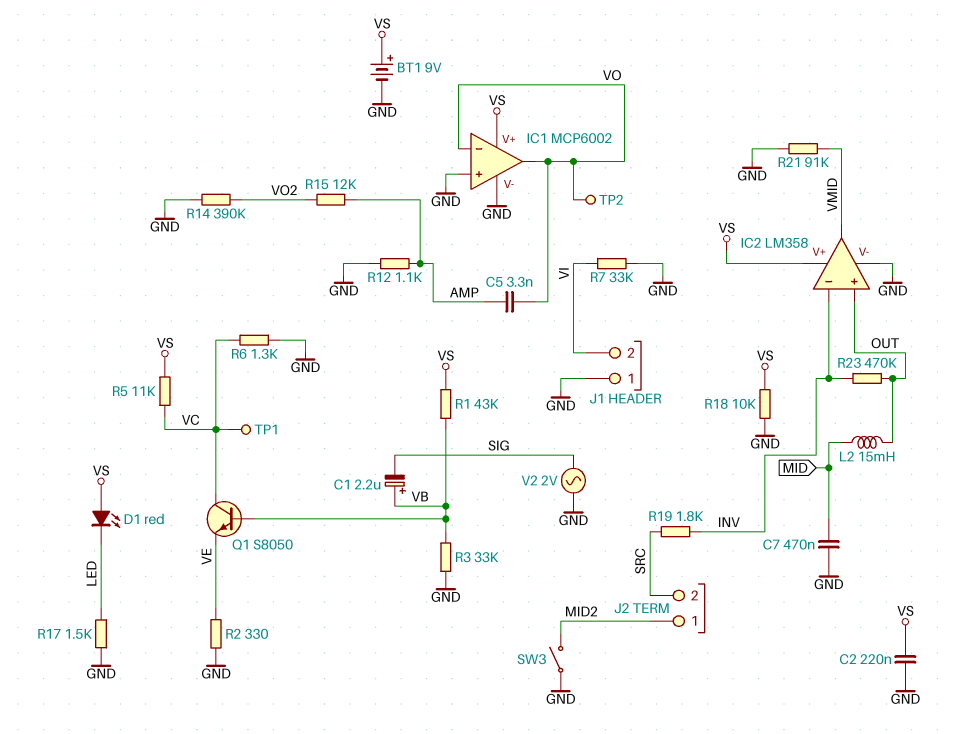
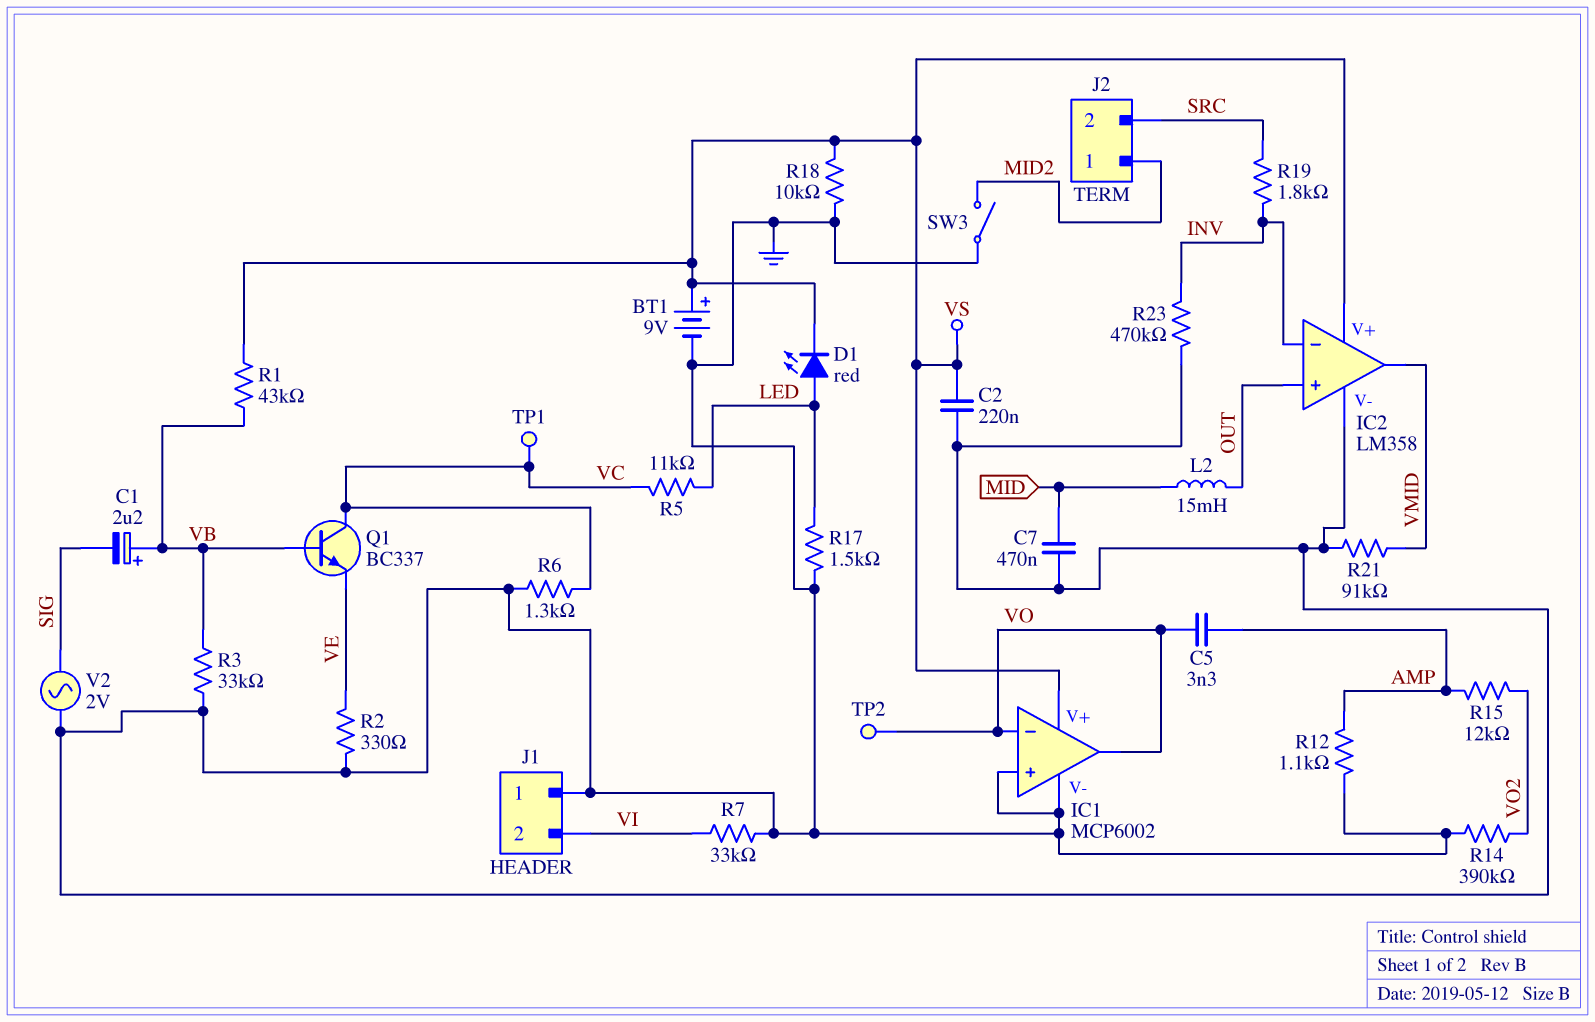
D1: LED red (A VS, K LED) -> LED red (A LED, K VS)
Q1: NPN S8050 (B VB, C VC, E VE) -> NPN BC337 (B VB, C VC, E VE)
R5: 11k (VC, VS) -> 11k (LED, VC)
R23: 470k (INV, OUT) -> 470k (GND, INV)

